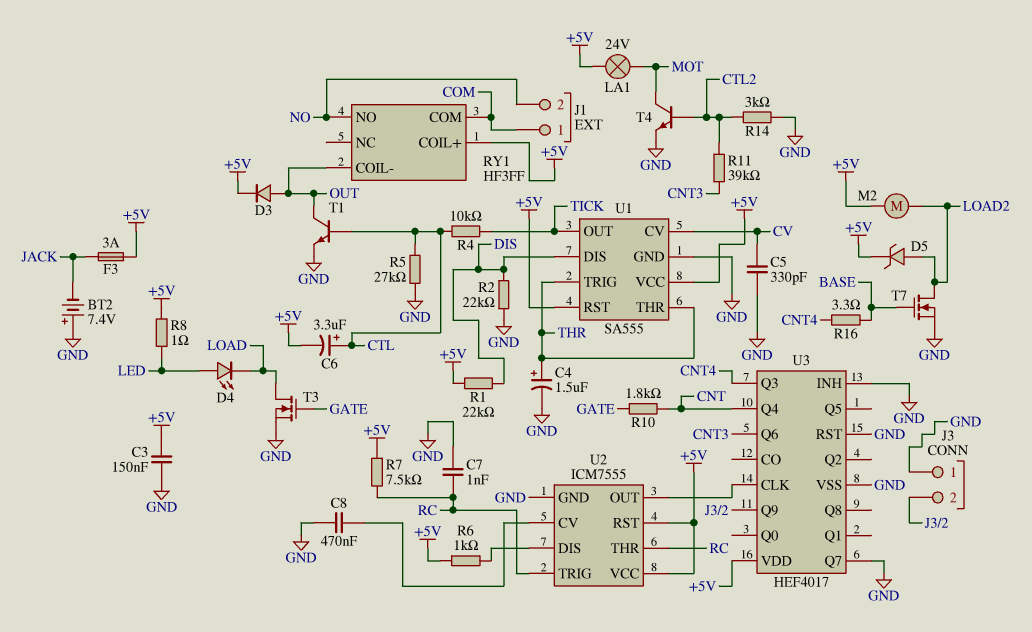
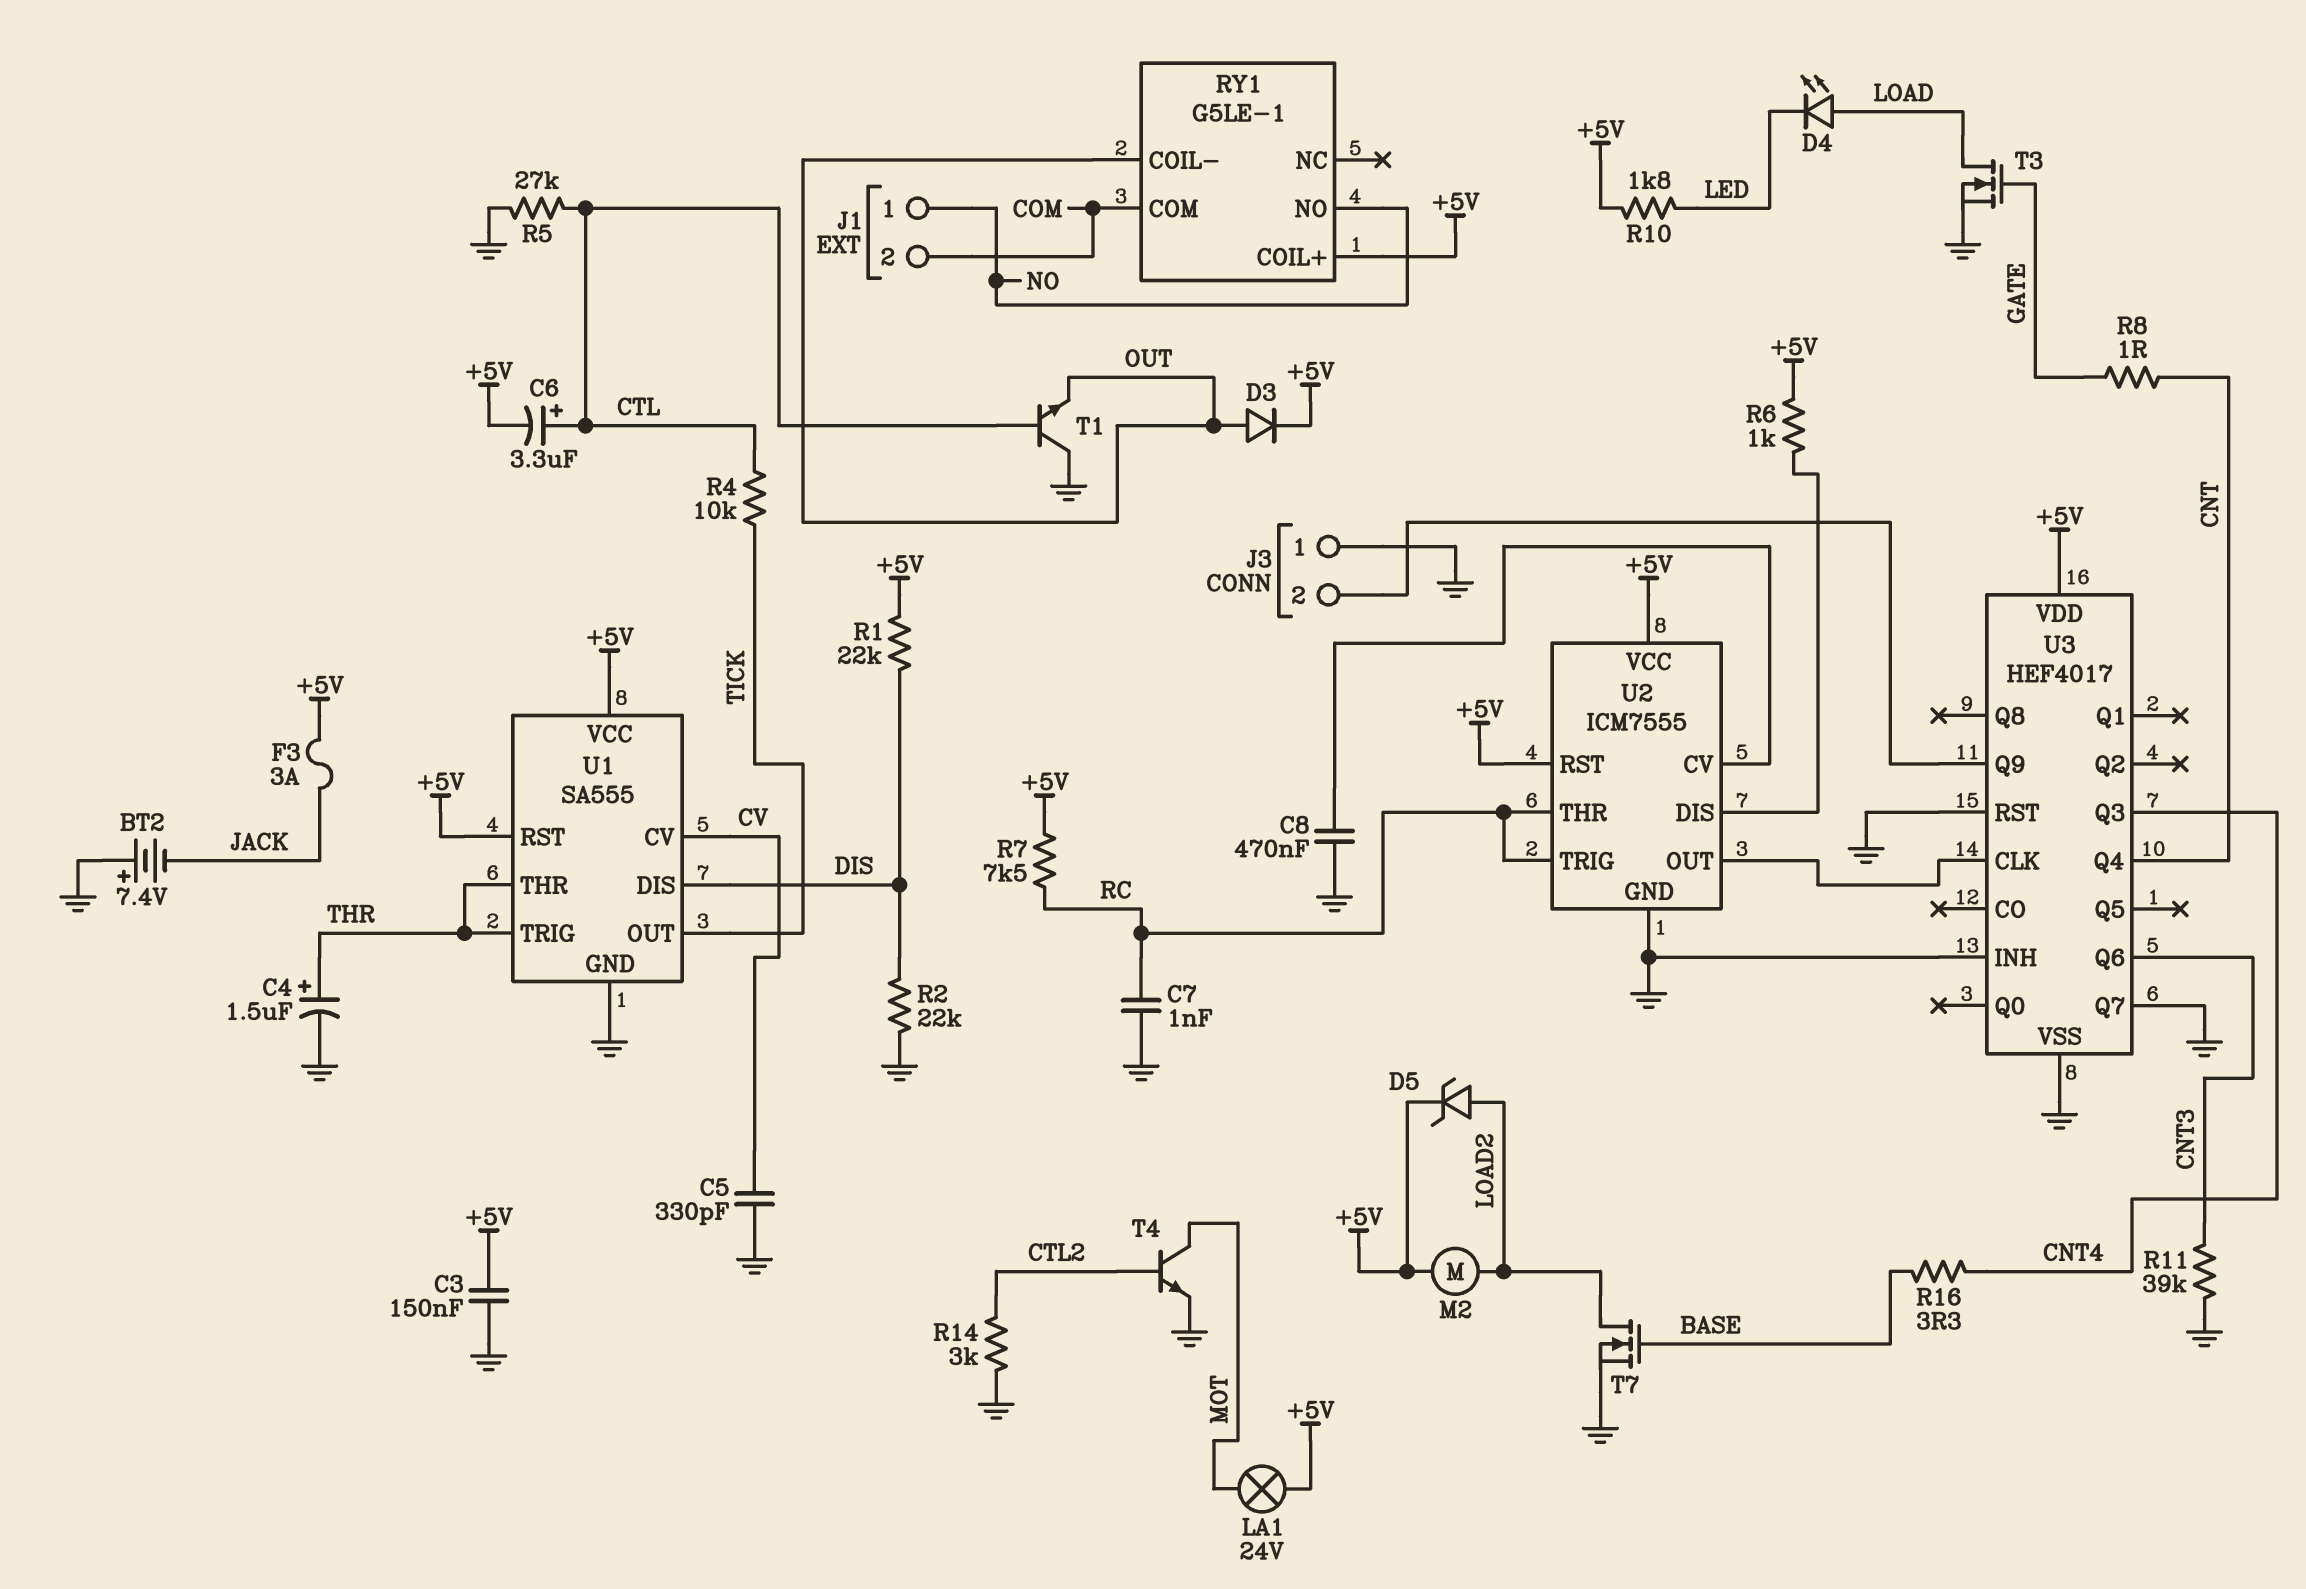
D4: LED (A LED, K LOAD) -> LED (A LOAD, K LED)
J1 pin 1: COM -> NO
J1 pin 2: NO -> COM
R8: 1 (+5V, LED) -> 1 (CNT, GATE)
R10: 1.8k (CNT, GATE) -> 1.8k (+5V, LED)
R11: 39k (CNT3, CTL2) -> 39k (CNT3, GND)
RY1: HF3FF -> G5LE-1
T1: NPN (B CTL, C OUT, E GND) -> NPN (B CTL, C GND, E OUT)

